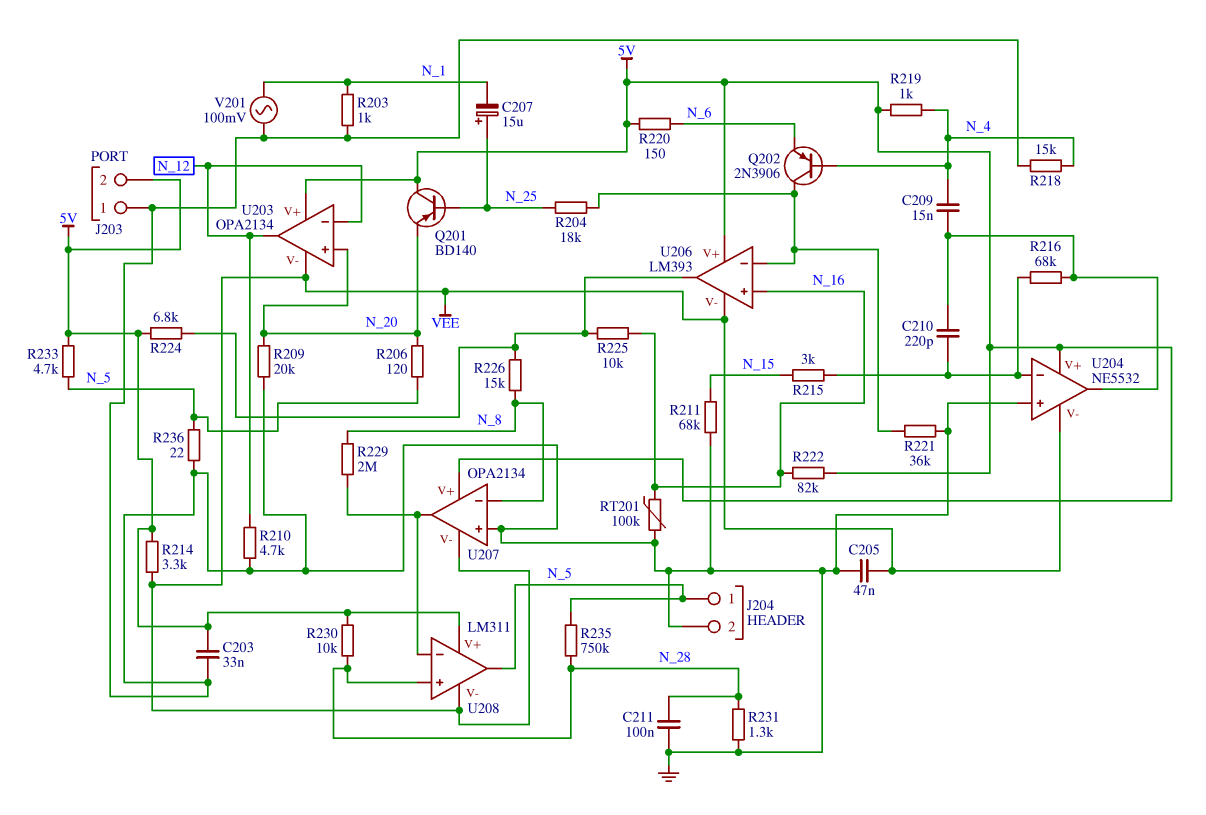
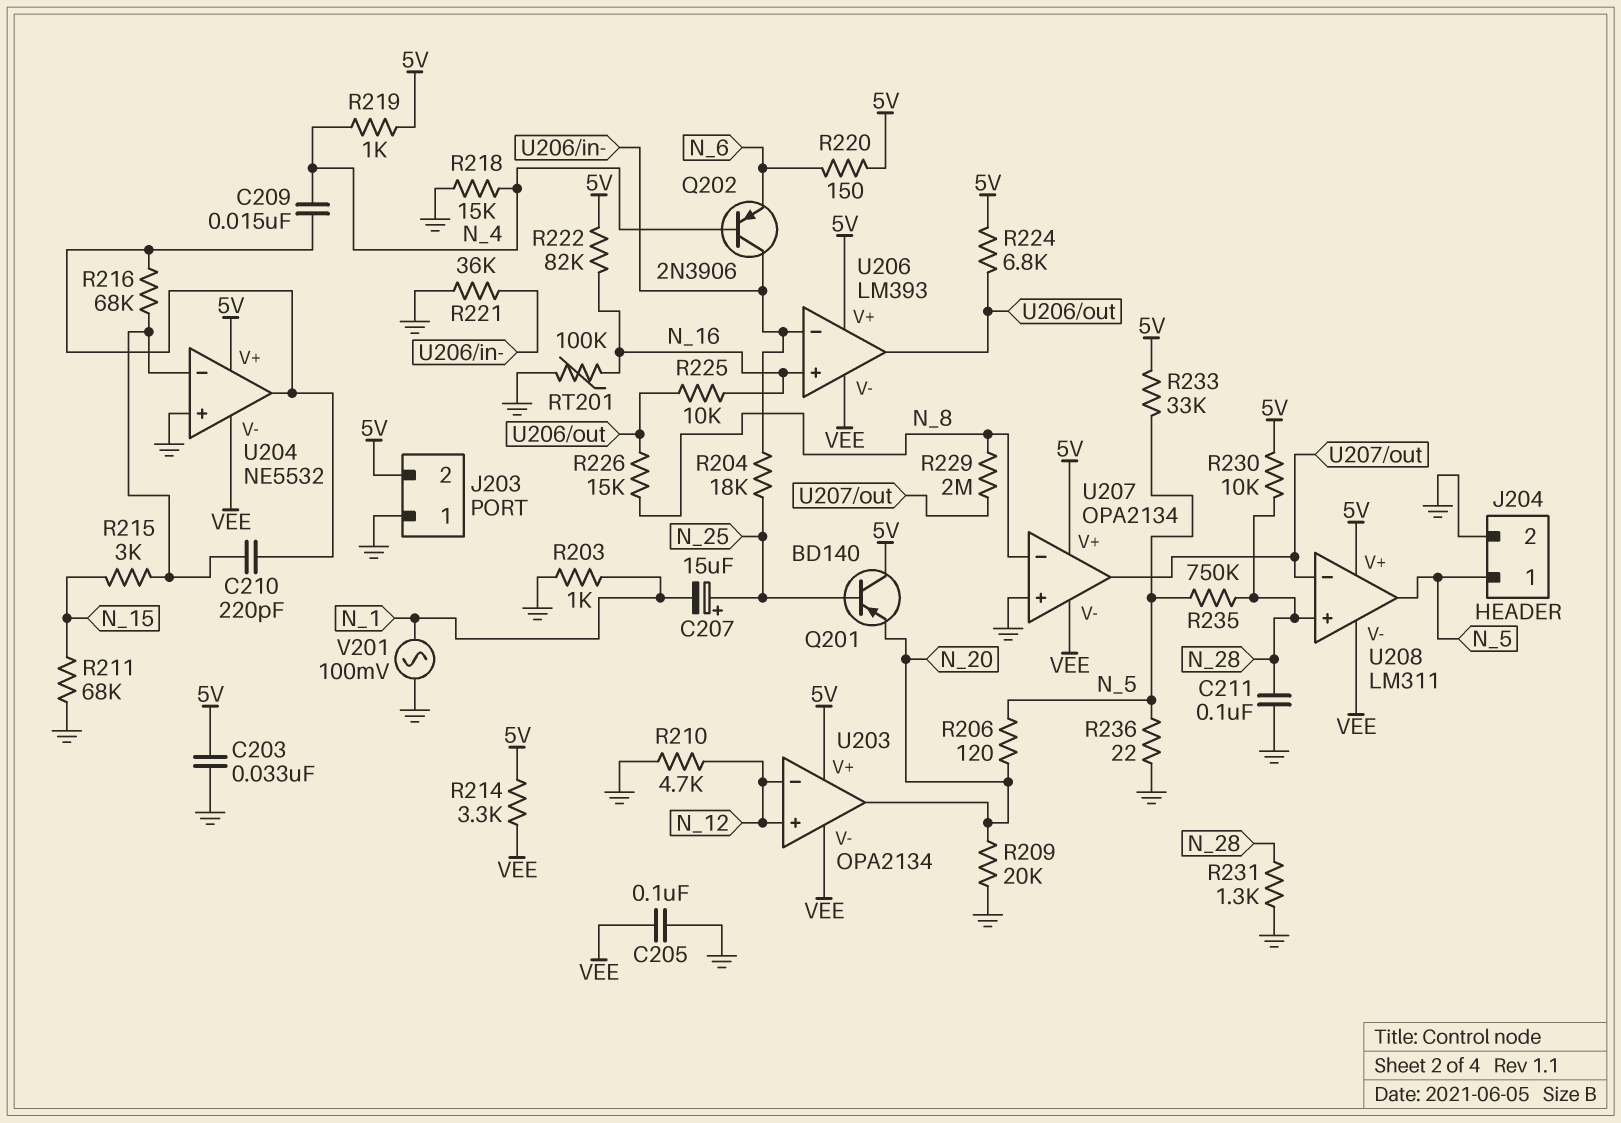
C205: 47nF (GND, VEE) -> 100nF (GND, VEE)
R233: 4.7k (5V, N_5) -> 33k (5V, N_5)
U203 pin in+: N_20 -> N_12
U203 pin out: N_12 -> N_20

